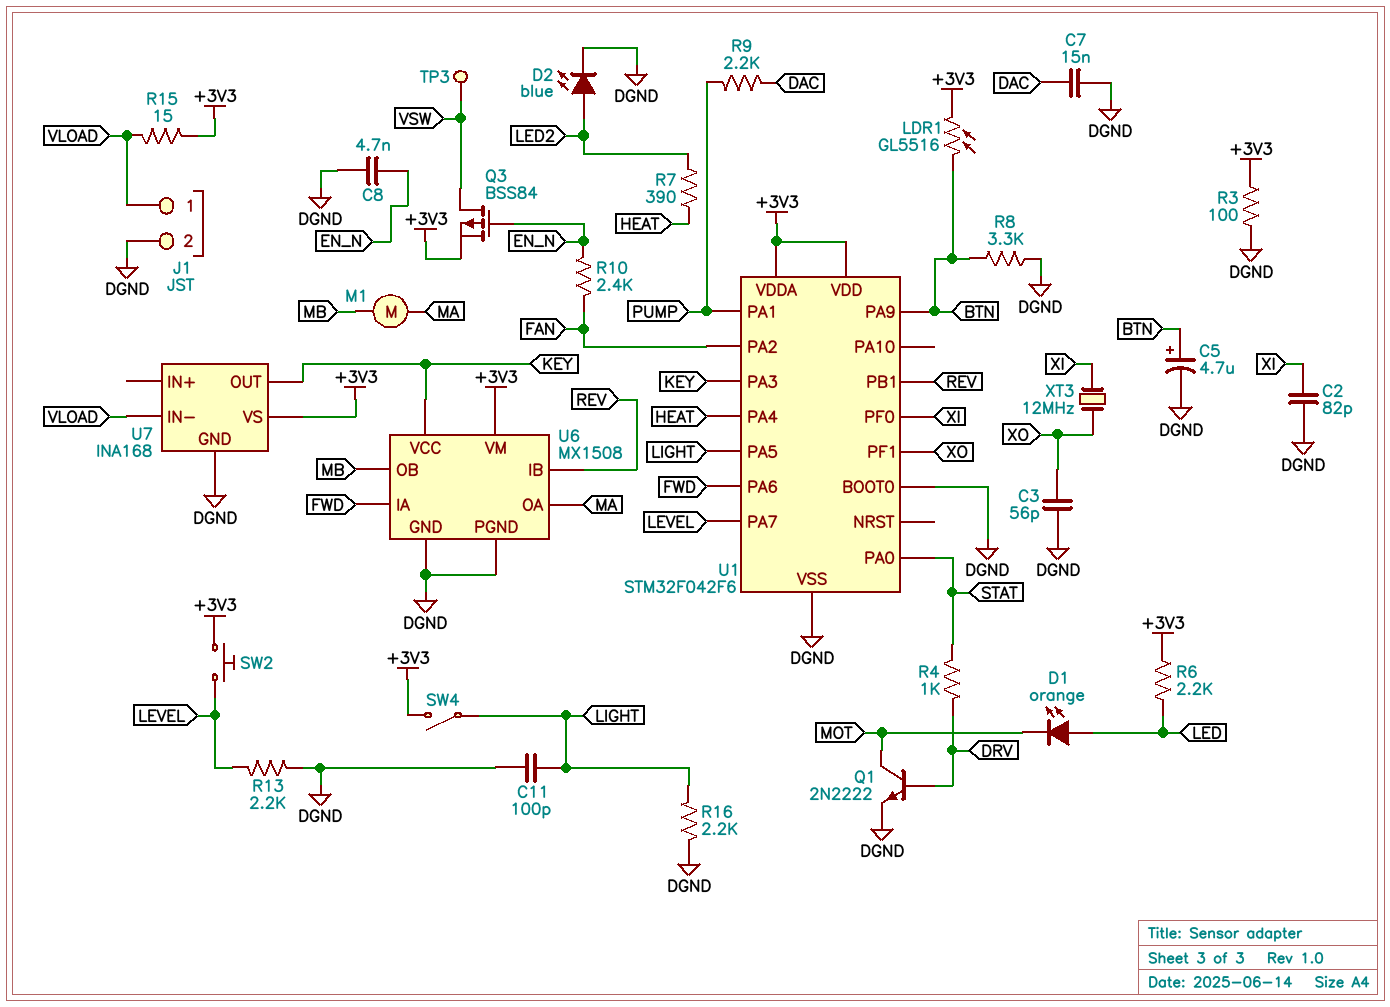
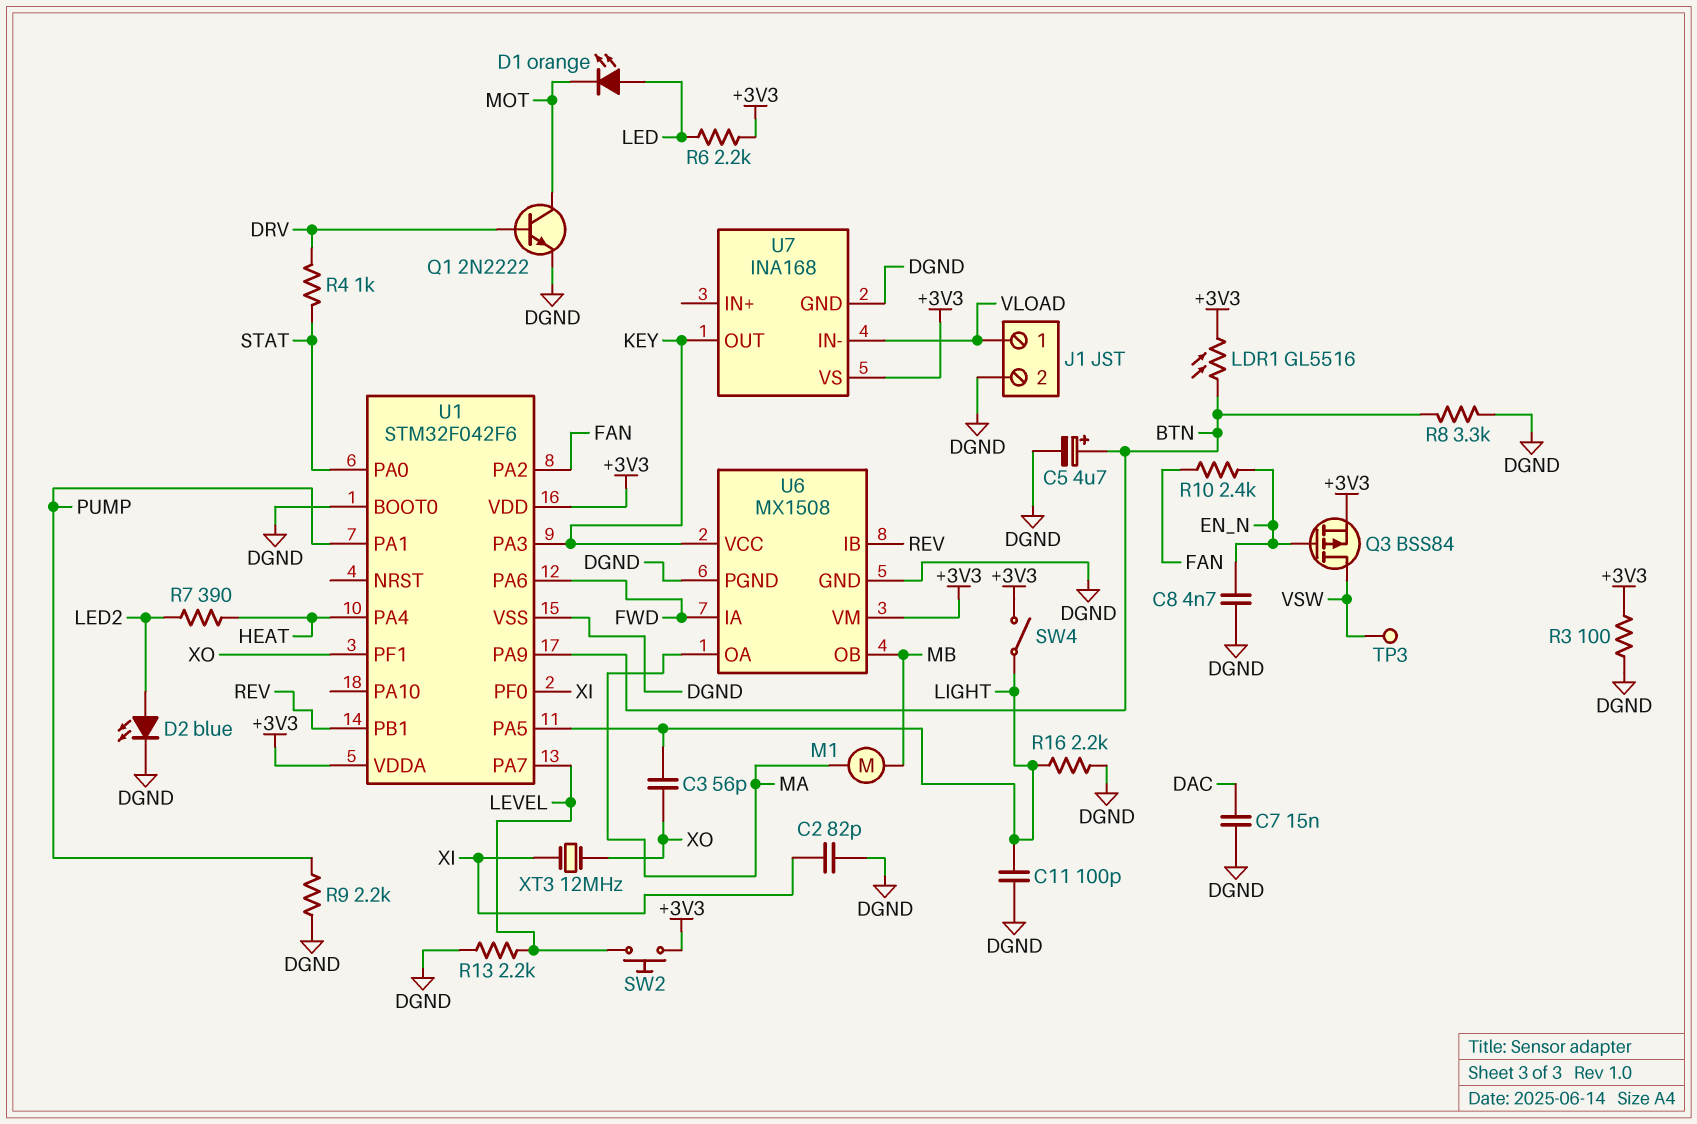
C3: 56pF (DGND, XO) -> 56pF (LIGHT, XO)
R9: 2.2k (DAC, PUMP) -> 2.2k (DGND, PUMP)
R15: 15 (+3V3, VLOAD) -> none

